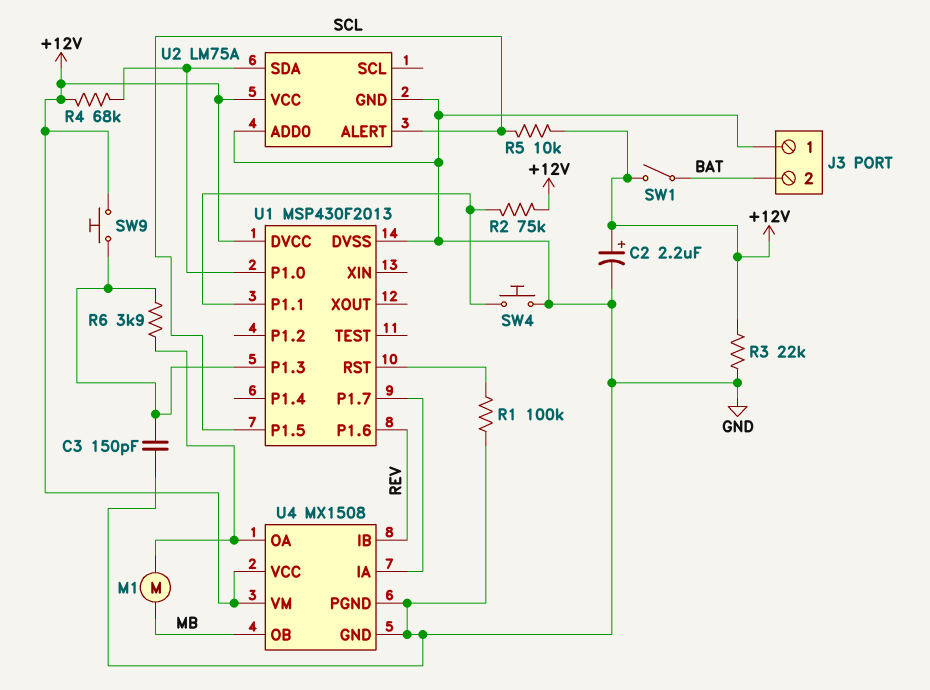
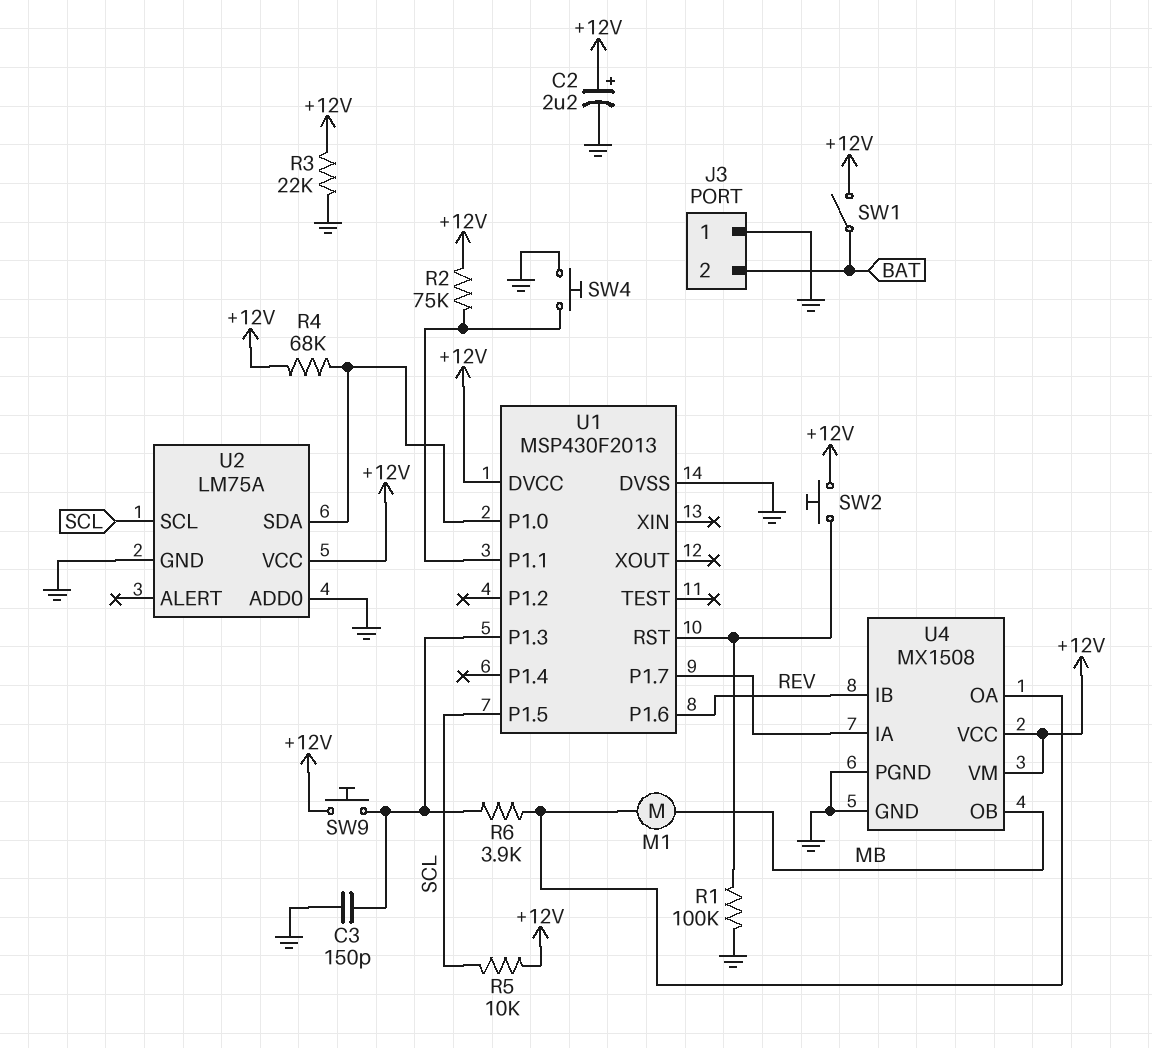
SW2: none -> button (+12V, U1/RST)
U2 pin ALERT: SCL -> none
U2 pin SCL: none -> SCL

